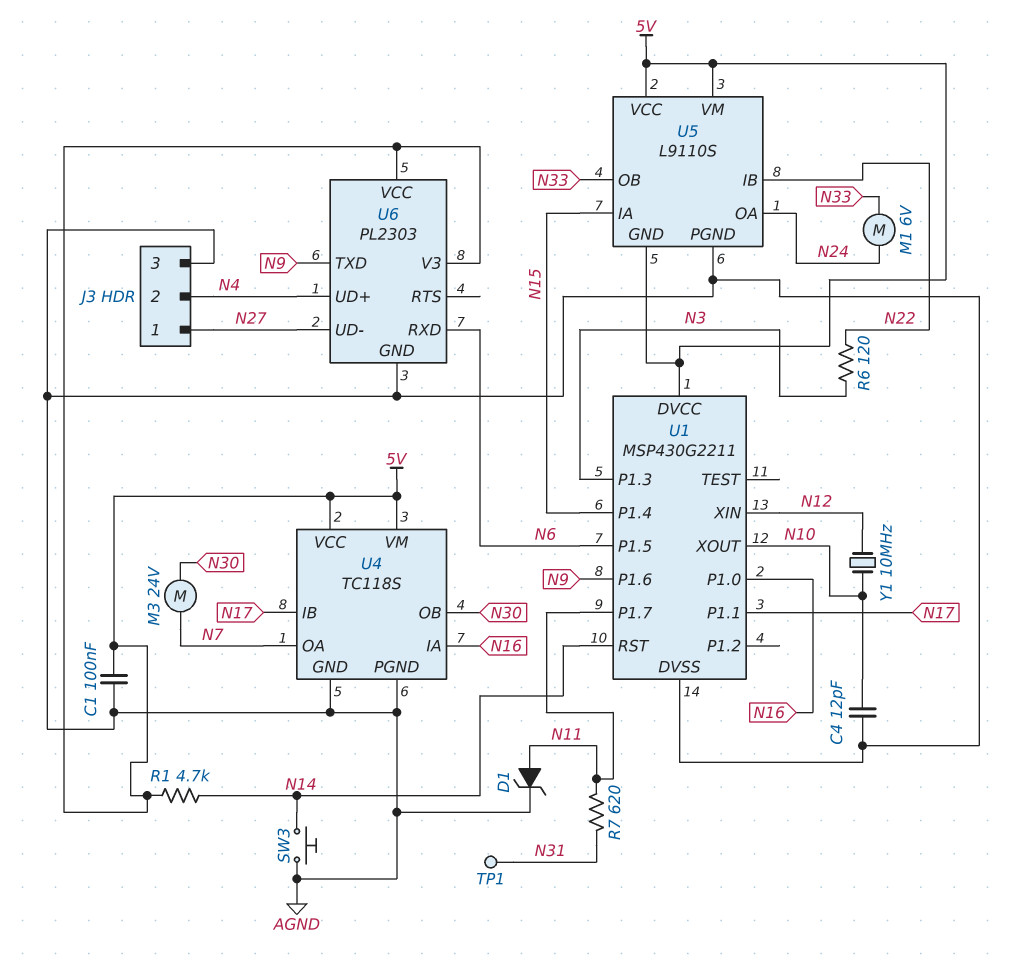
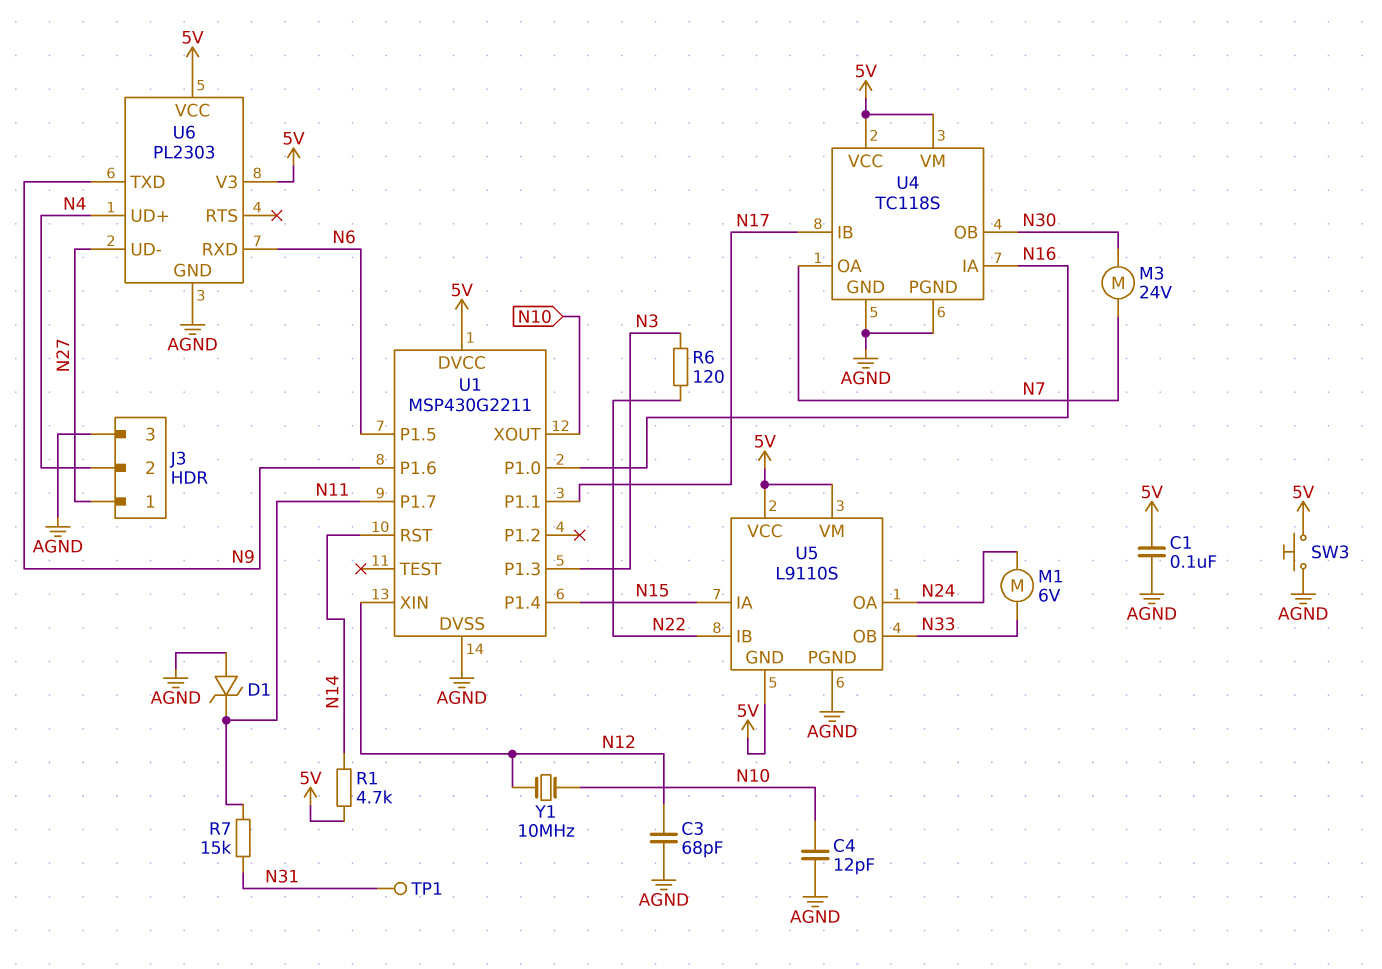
C3: none -> 68pF (AGND, N12)
D1: zener (A N11, K AGND) -> zener (A AGND, K N11)
R7: 620 (N11, N31) -> 15k (N11, N31)
SW3: button (AGND, N14) -> button (5V, AGND)

